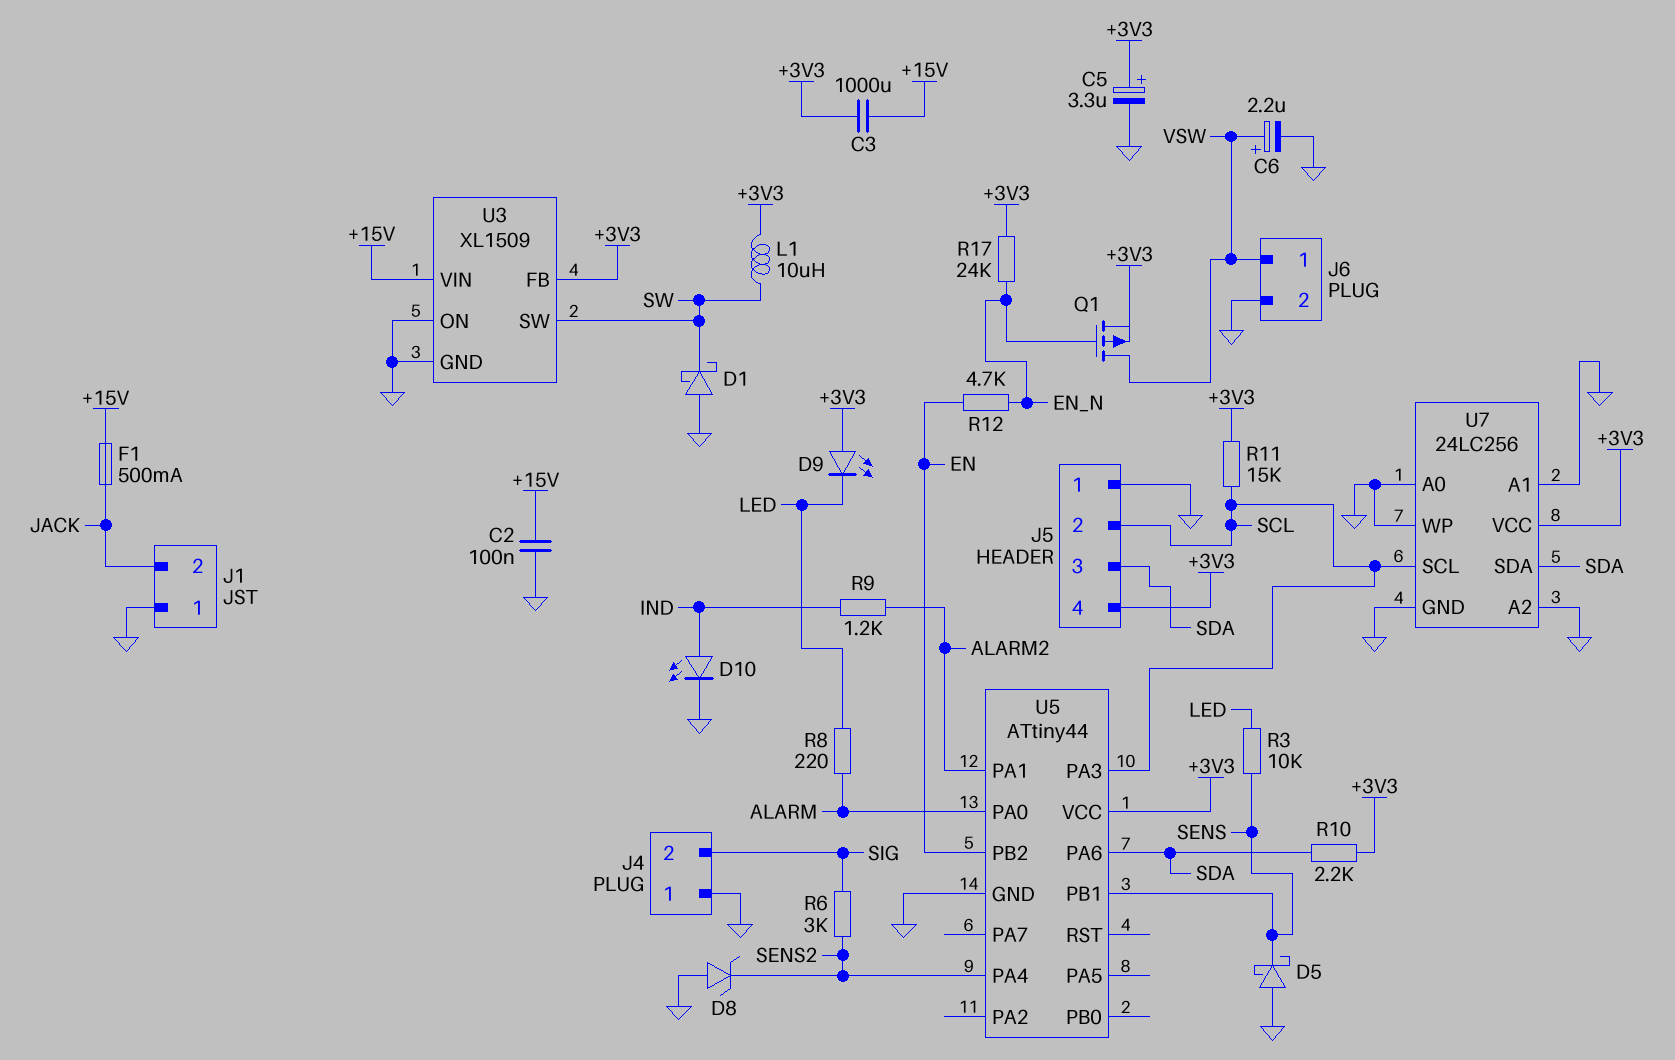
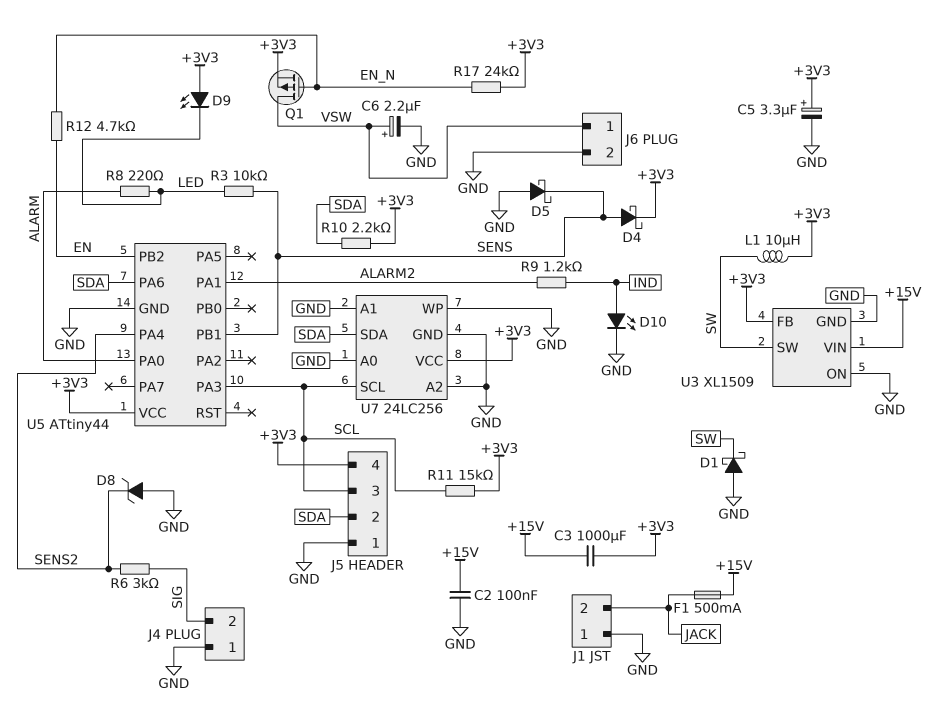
D4: none -> schottky (A SENS, K +3V3)
J5 pin 2: SCL -> SDA
J5 pin 3: SDA -> SCL

